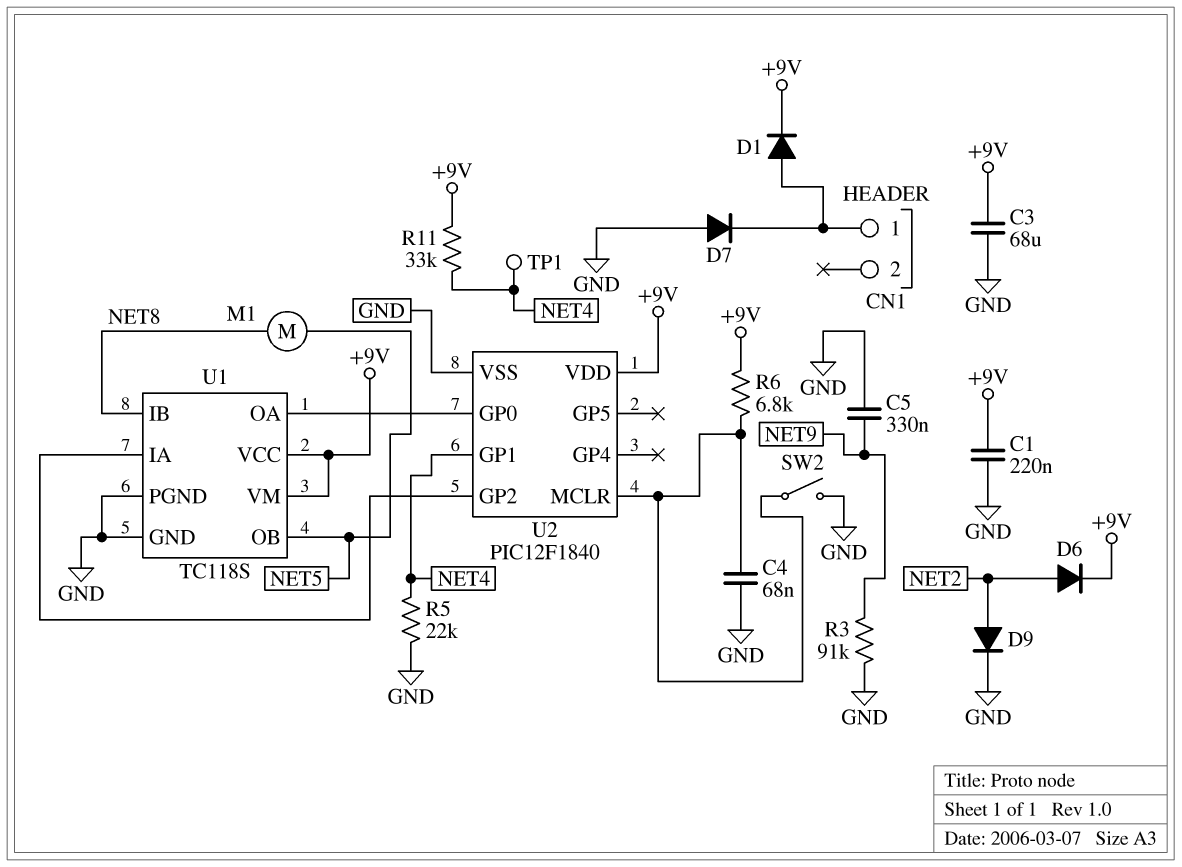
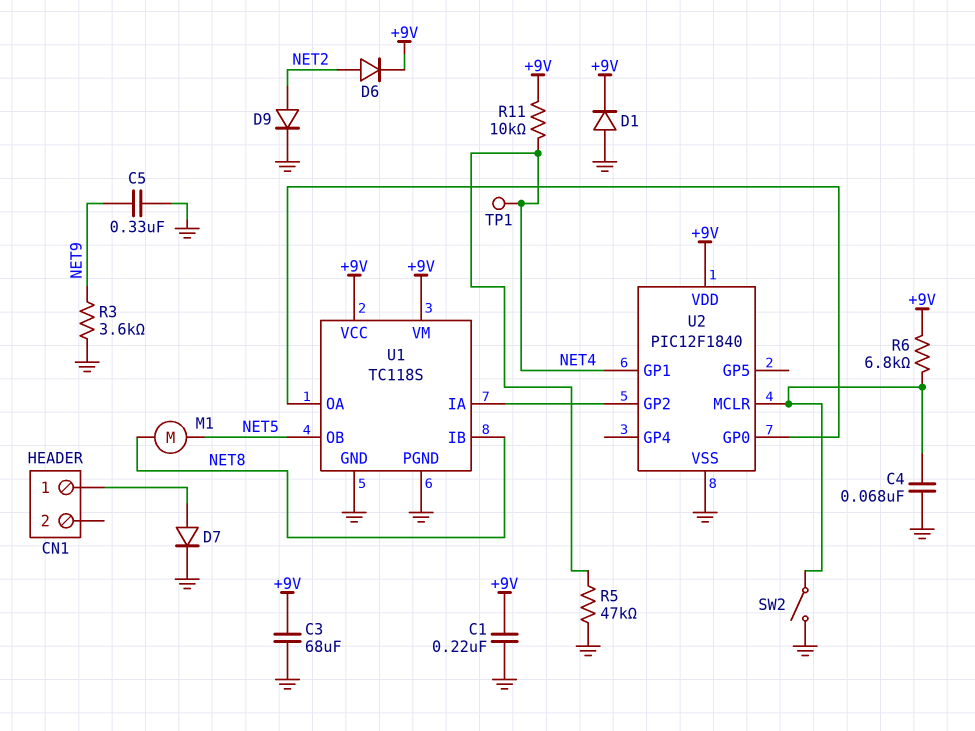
D1: diode (A CN1/1, K +9V) -> diode (A GND, K +9V)
D7: diode (A GND, K CN1/1) -> diode (A CN1/1, K GND)
R3: 91k (GND, NET9) -> 3.6k (GND, NET9)
R5: 22k (GND, NET4) -> 47k (GND, NET4)
R11: 33k (+9V, NET4) -> 10k (+9V, NET4)

